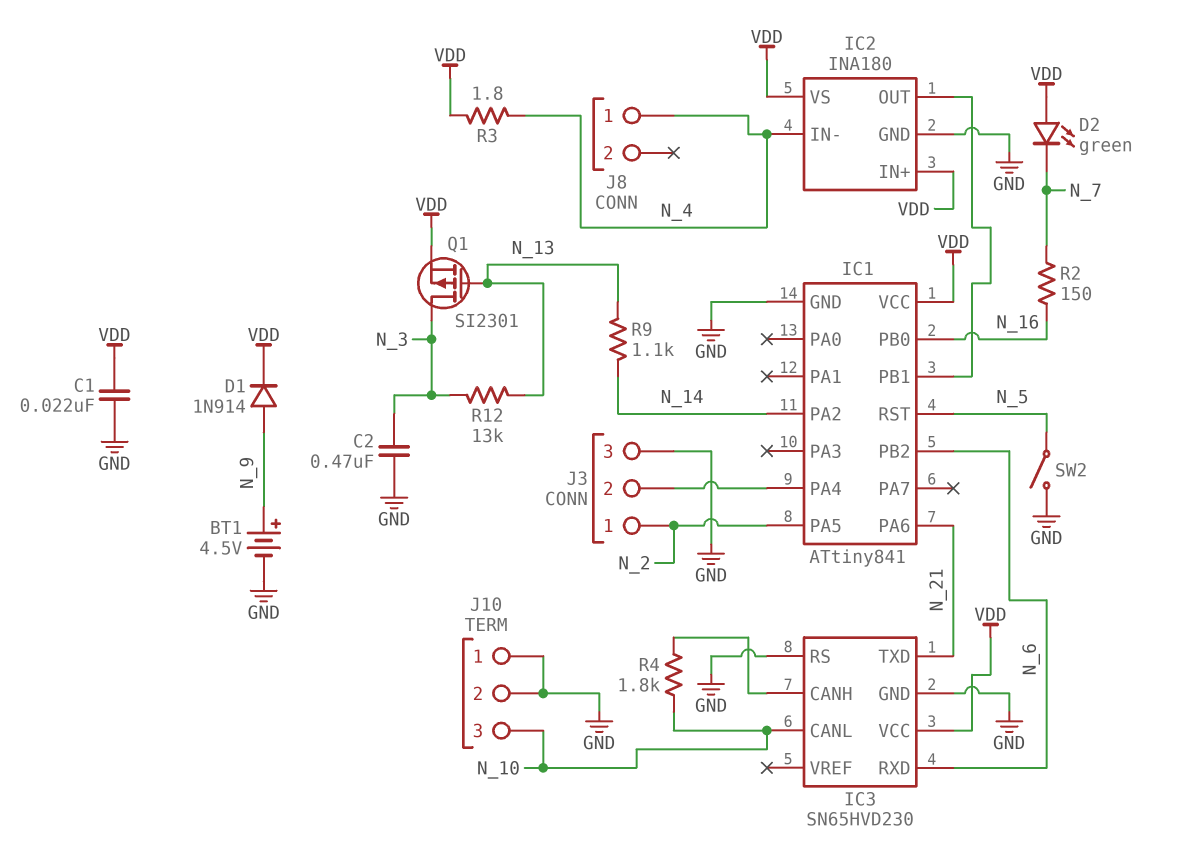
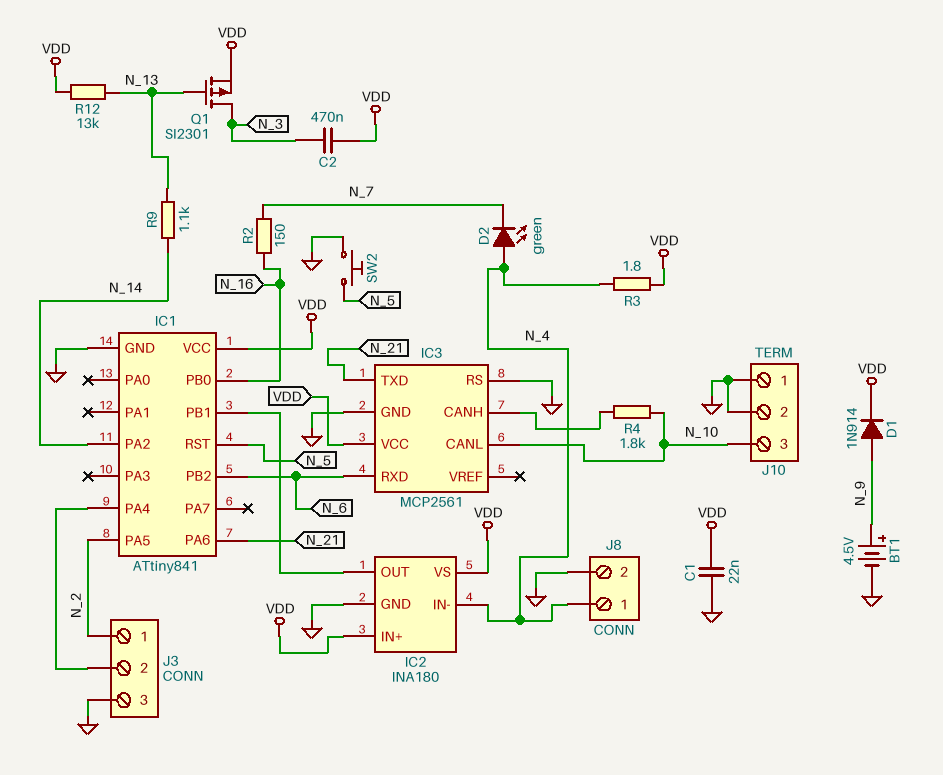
C2: 470nF (GND, N_3) -> 470nF (N_3, VDD)
D2: LED green (A VDD, K N_7) -> LED green (A N_4, K N_7)
IC3: SN65HVD230 -> MCP2561
J8 pin 2: none -> GND
R12: 13k (N_3, N_13) -> 13k (N_13, VDD)
SW2: switch (GND, N_5) -> button (GND, N_5)

